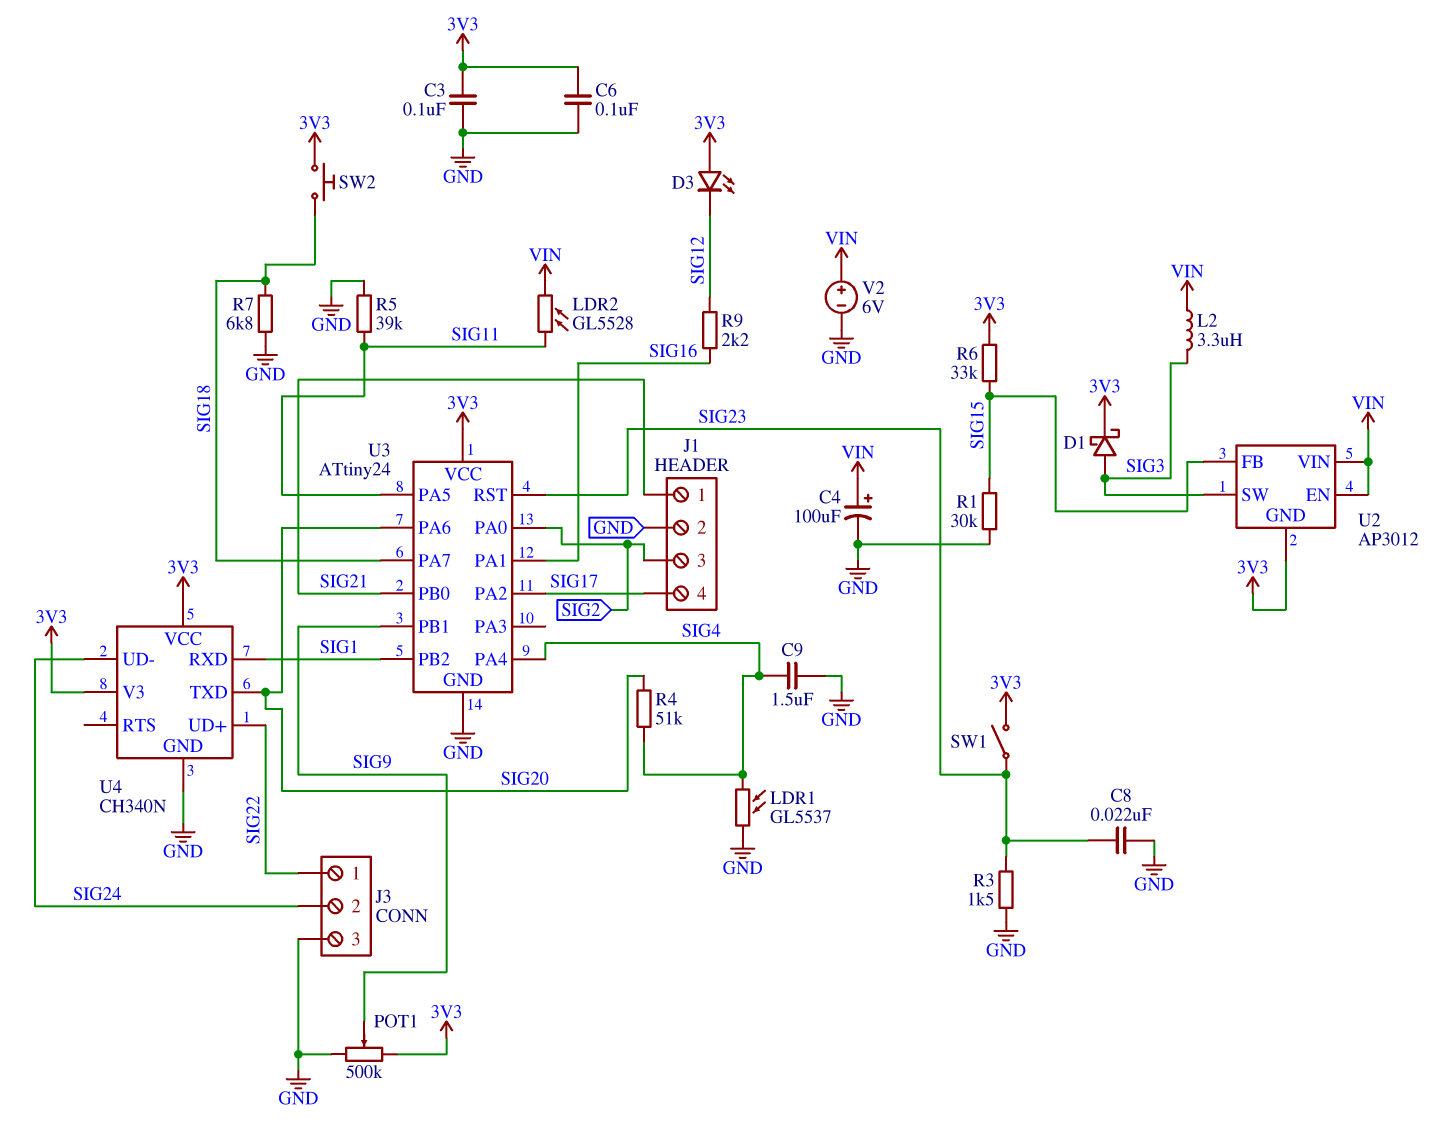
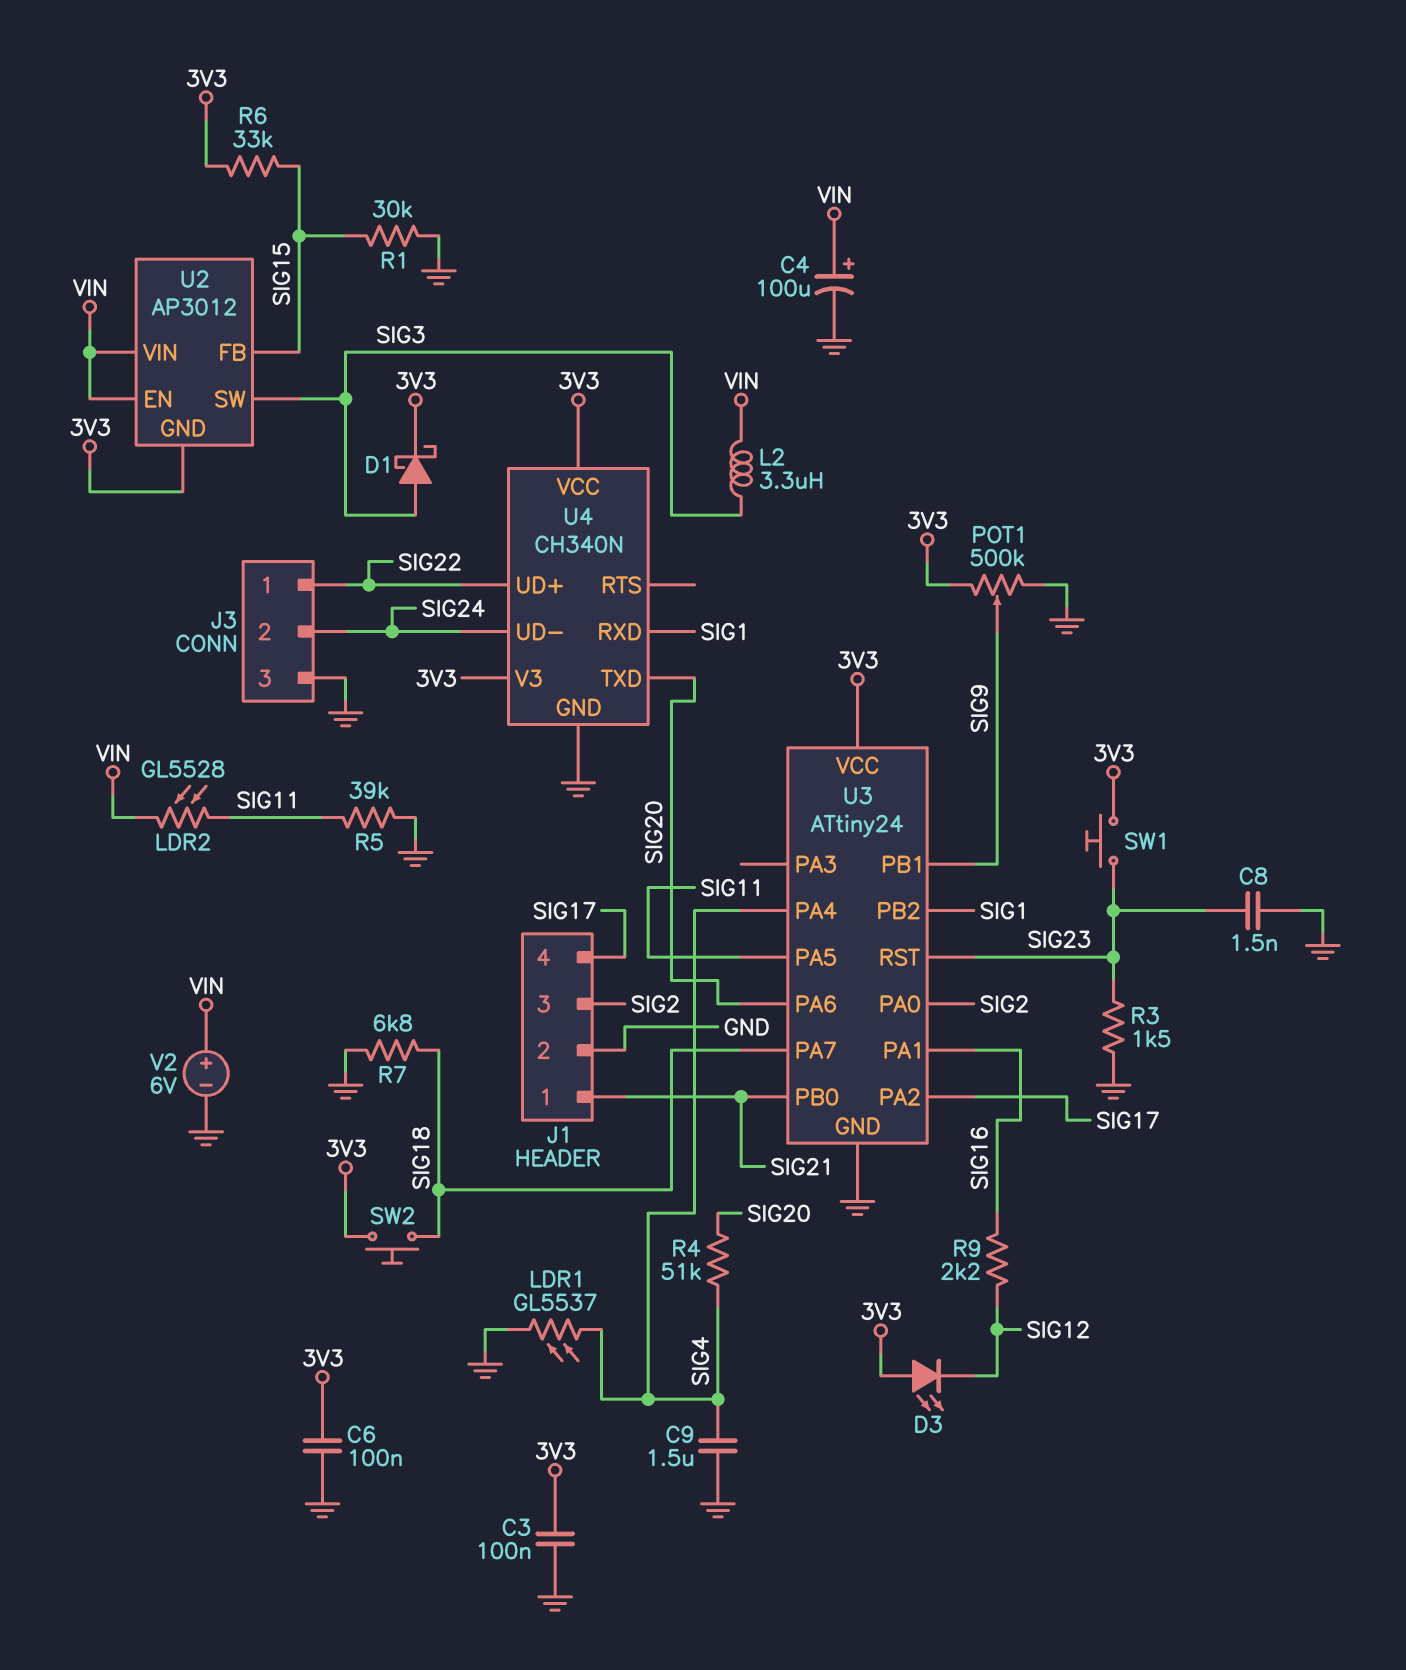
C8: 22nF (GND, SIG23) -> 1.5nF (GND, SIG23)
SW1: switch (3V3, SIG23) -> button (3V3, SIG23)

